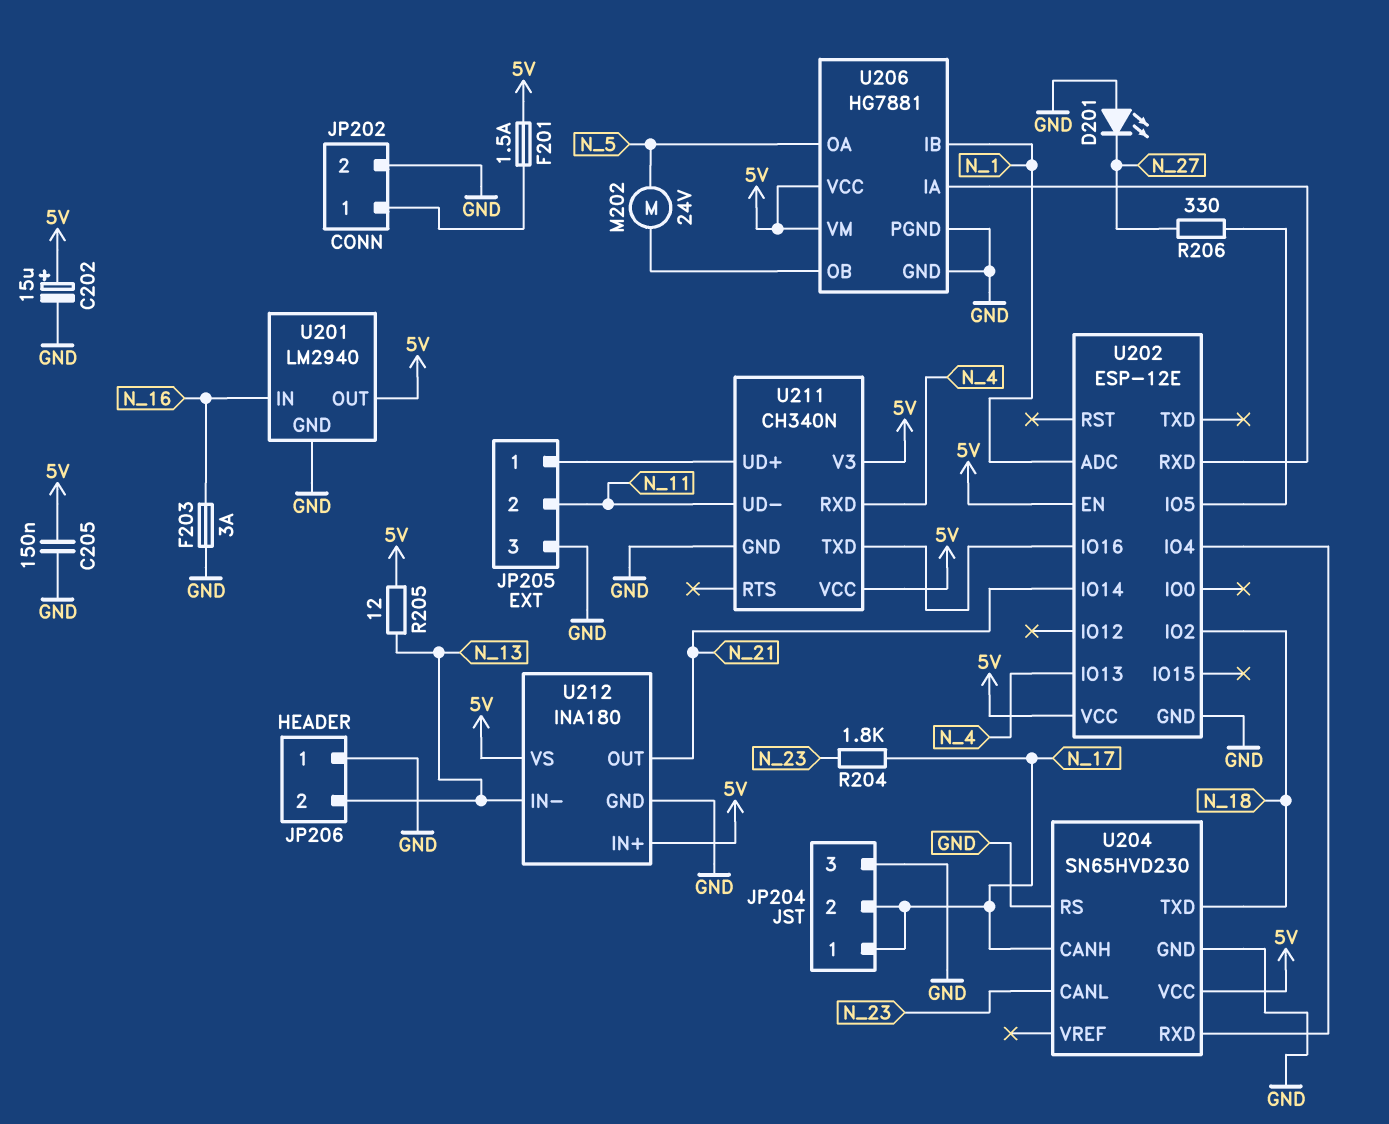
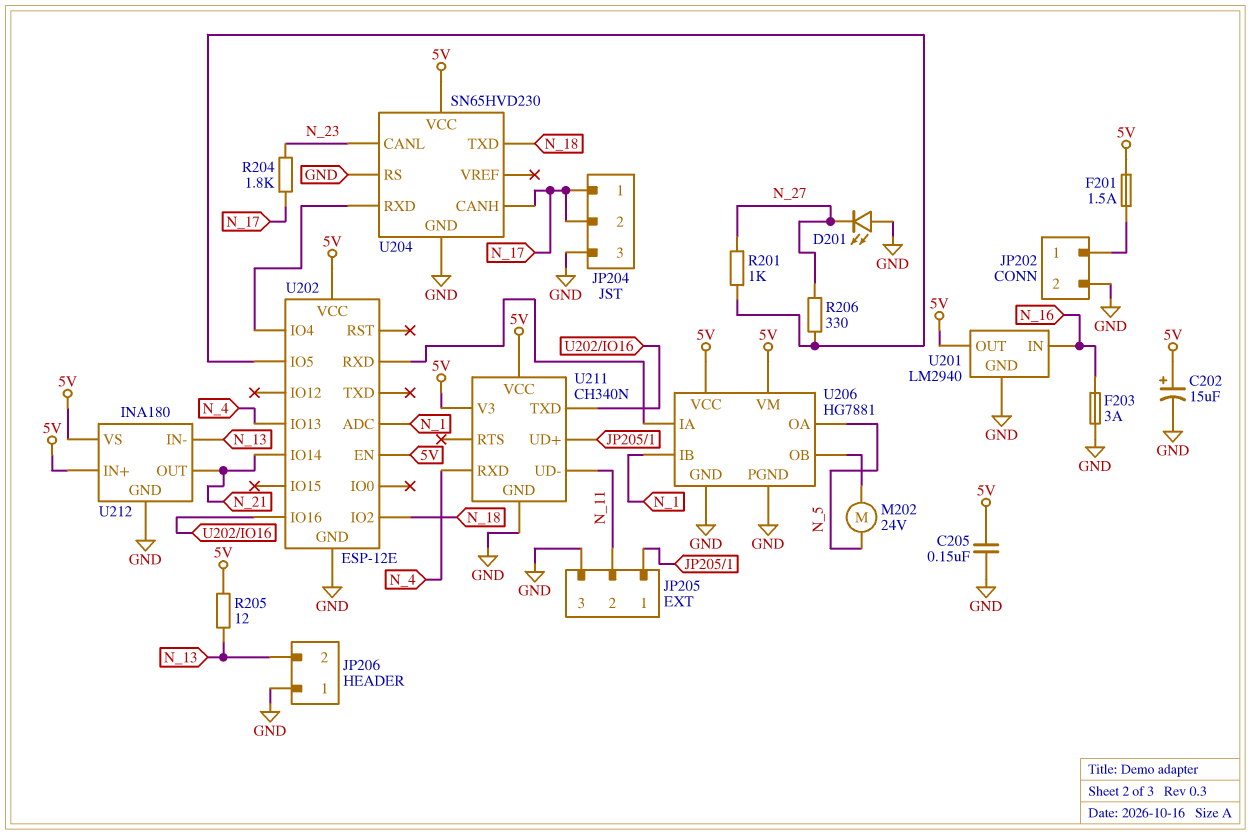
R201: none -> 1k (N_27, U202/IO5)

